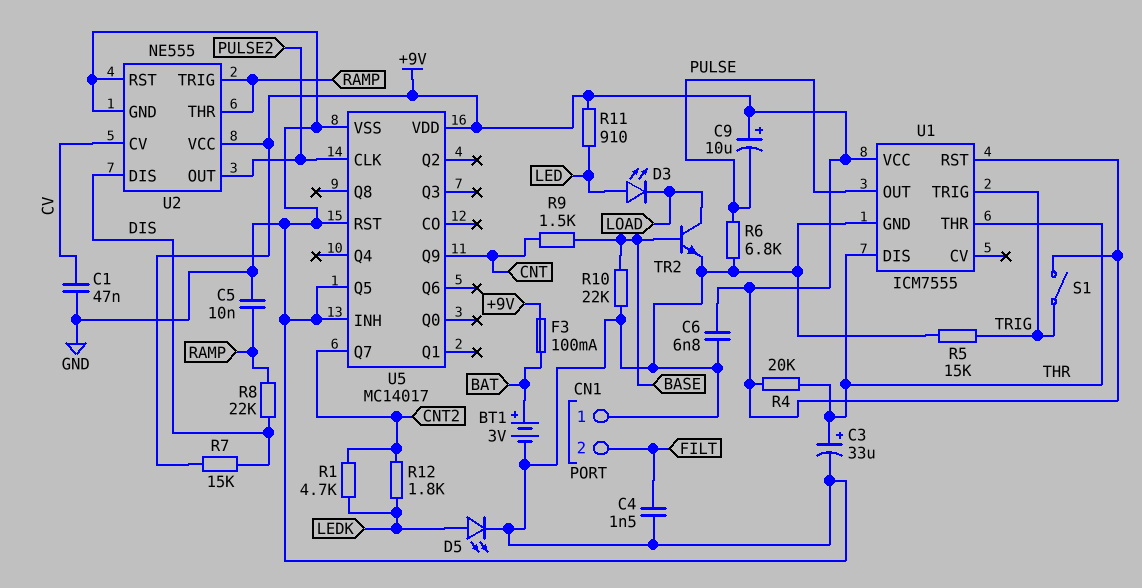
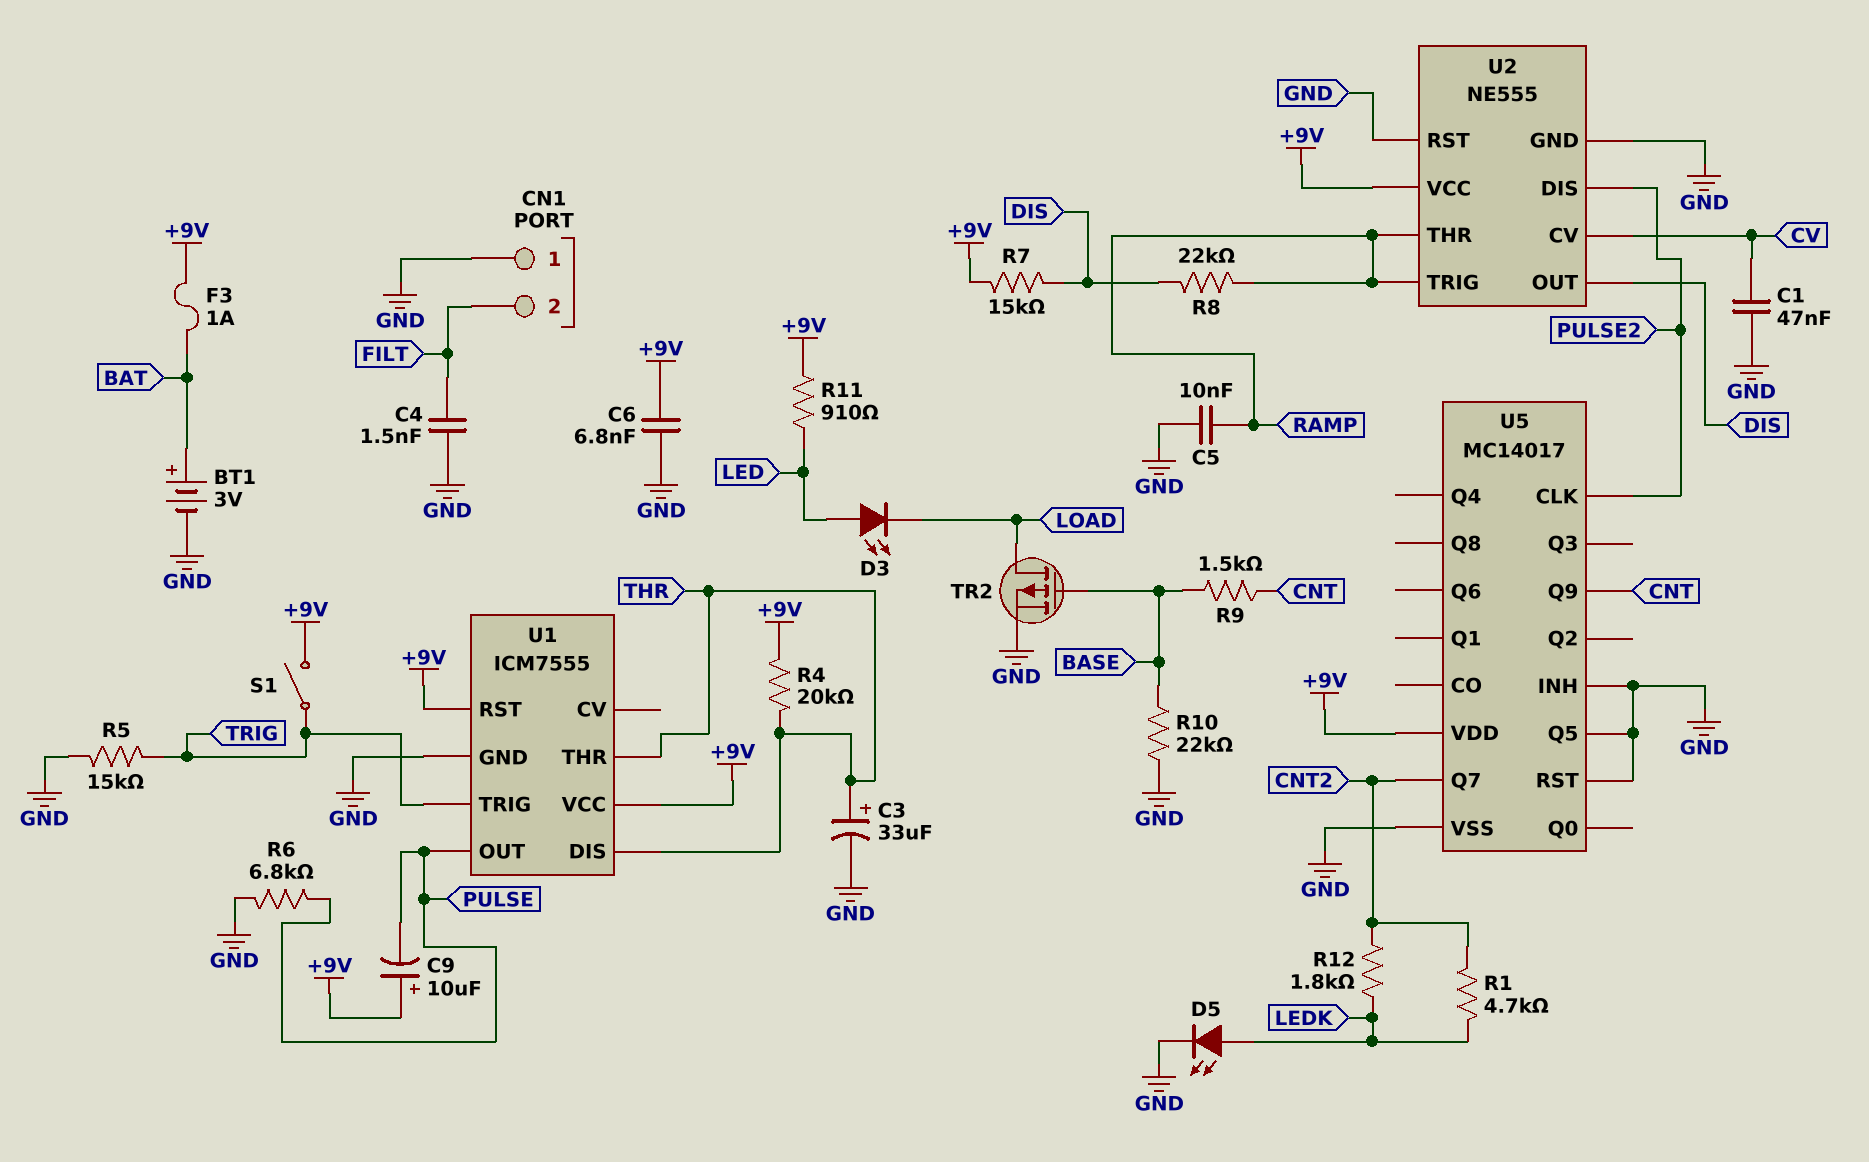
F3: 100mA (+9V, BAT) -> 1A (+9V, BAT)
TR2: NPN (B BASE, C LOAD, E GND) -> PMOS (G BASE, D LOAD, S GND)
U2 pin DIS: DIS -> PULSE2
U2 pin OUT: PULSE2 -> DIS

